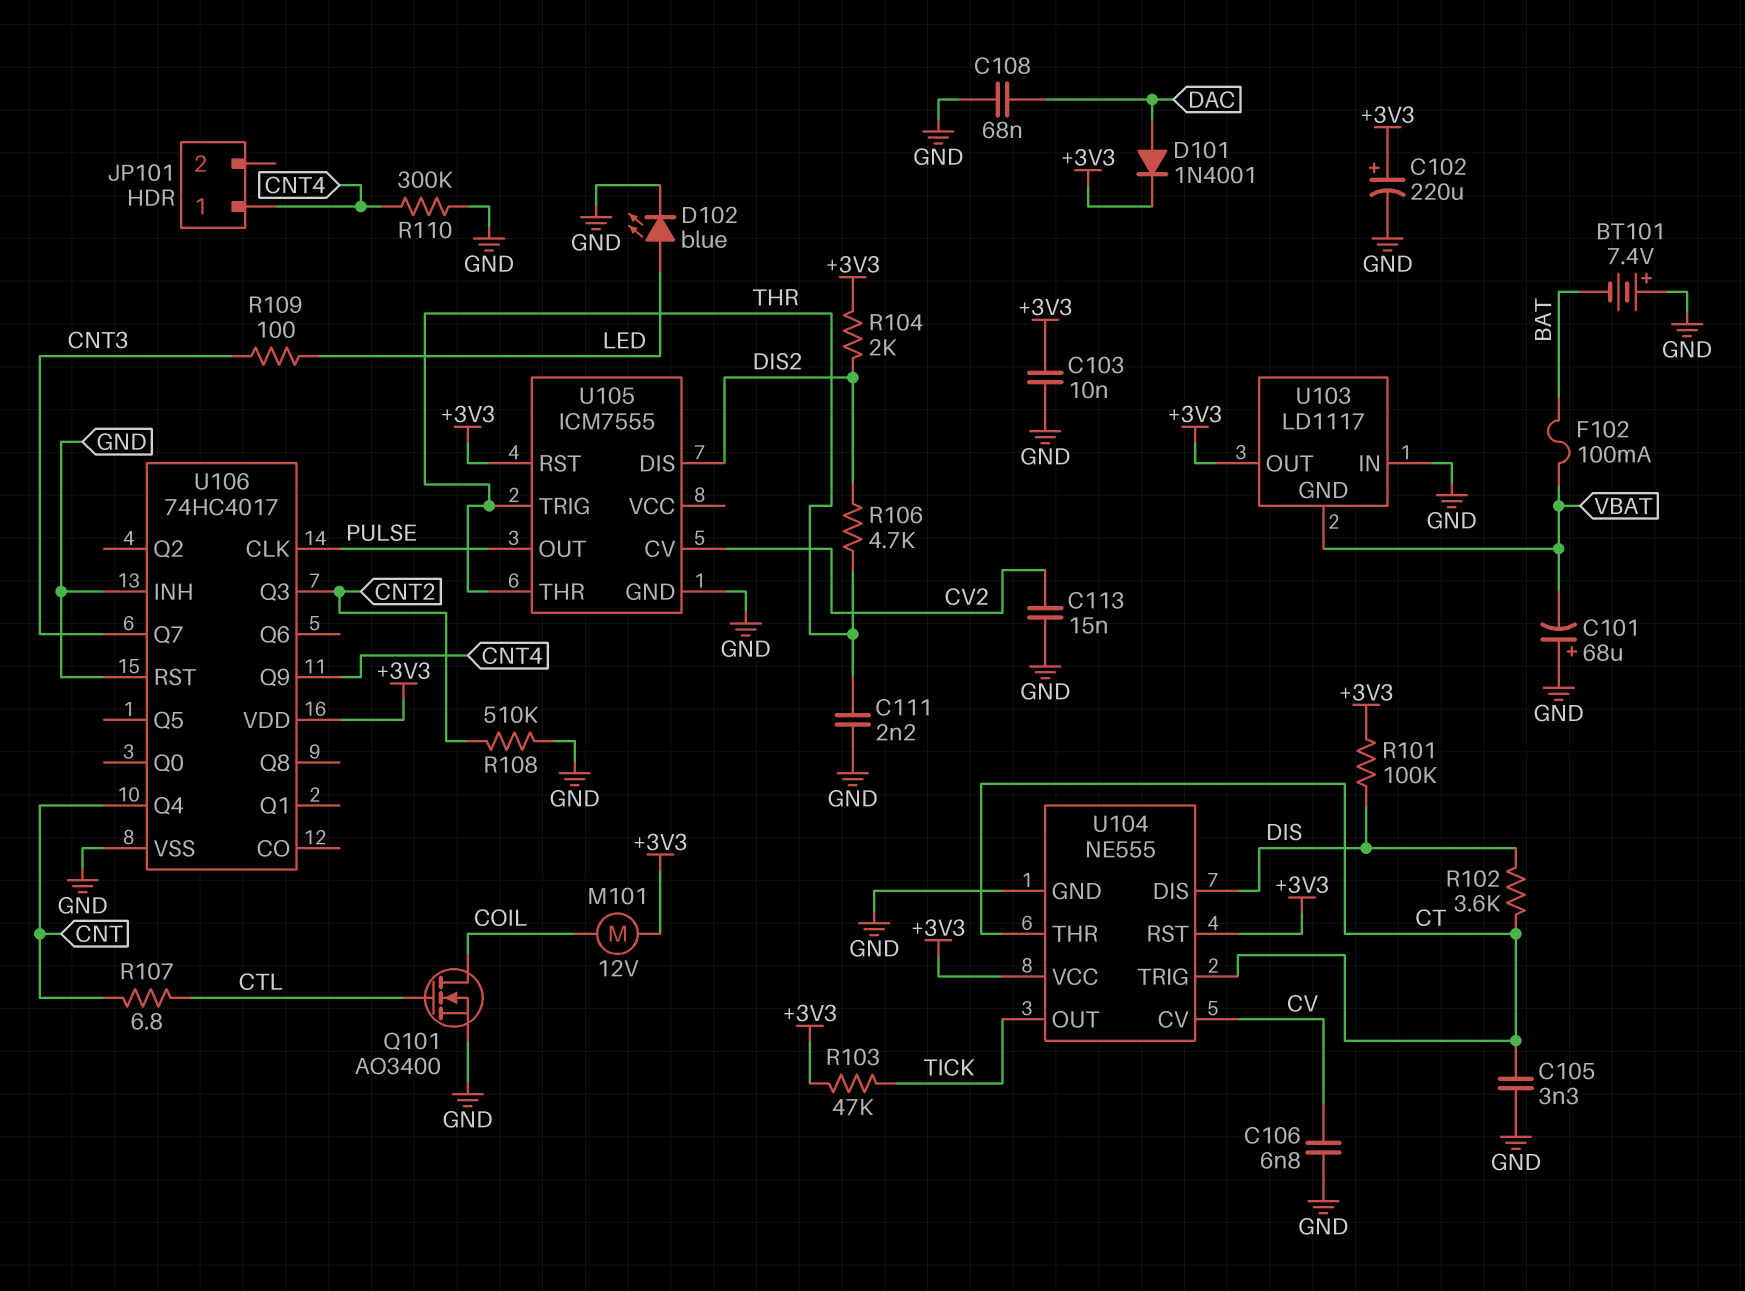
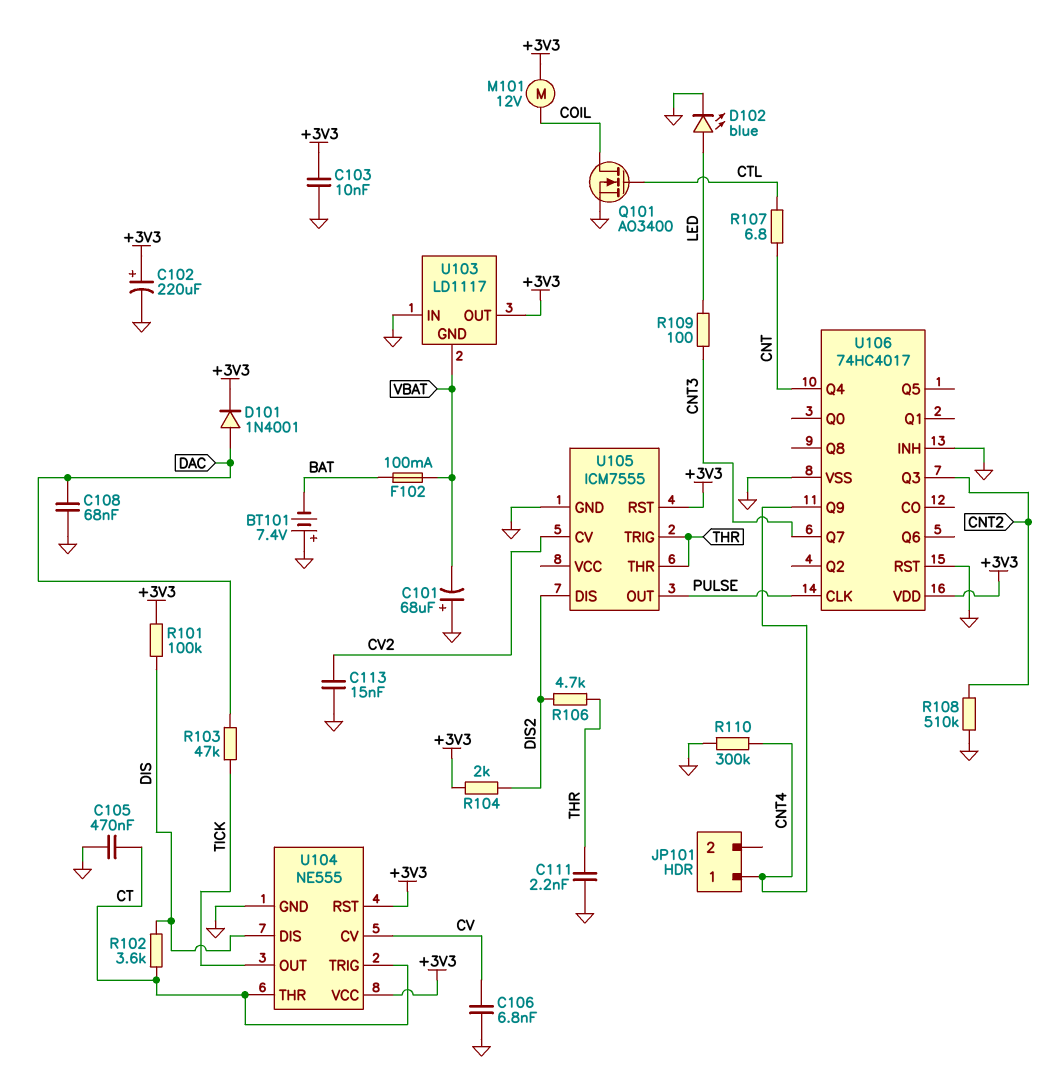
C105: 3.3nF (CT, GND) -> 470nF (CT, GND)
R103: 47k (+3V3, TICK) -> 47k (DAC, TICK)

